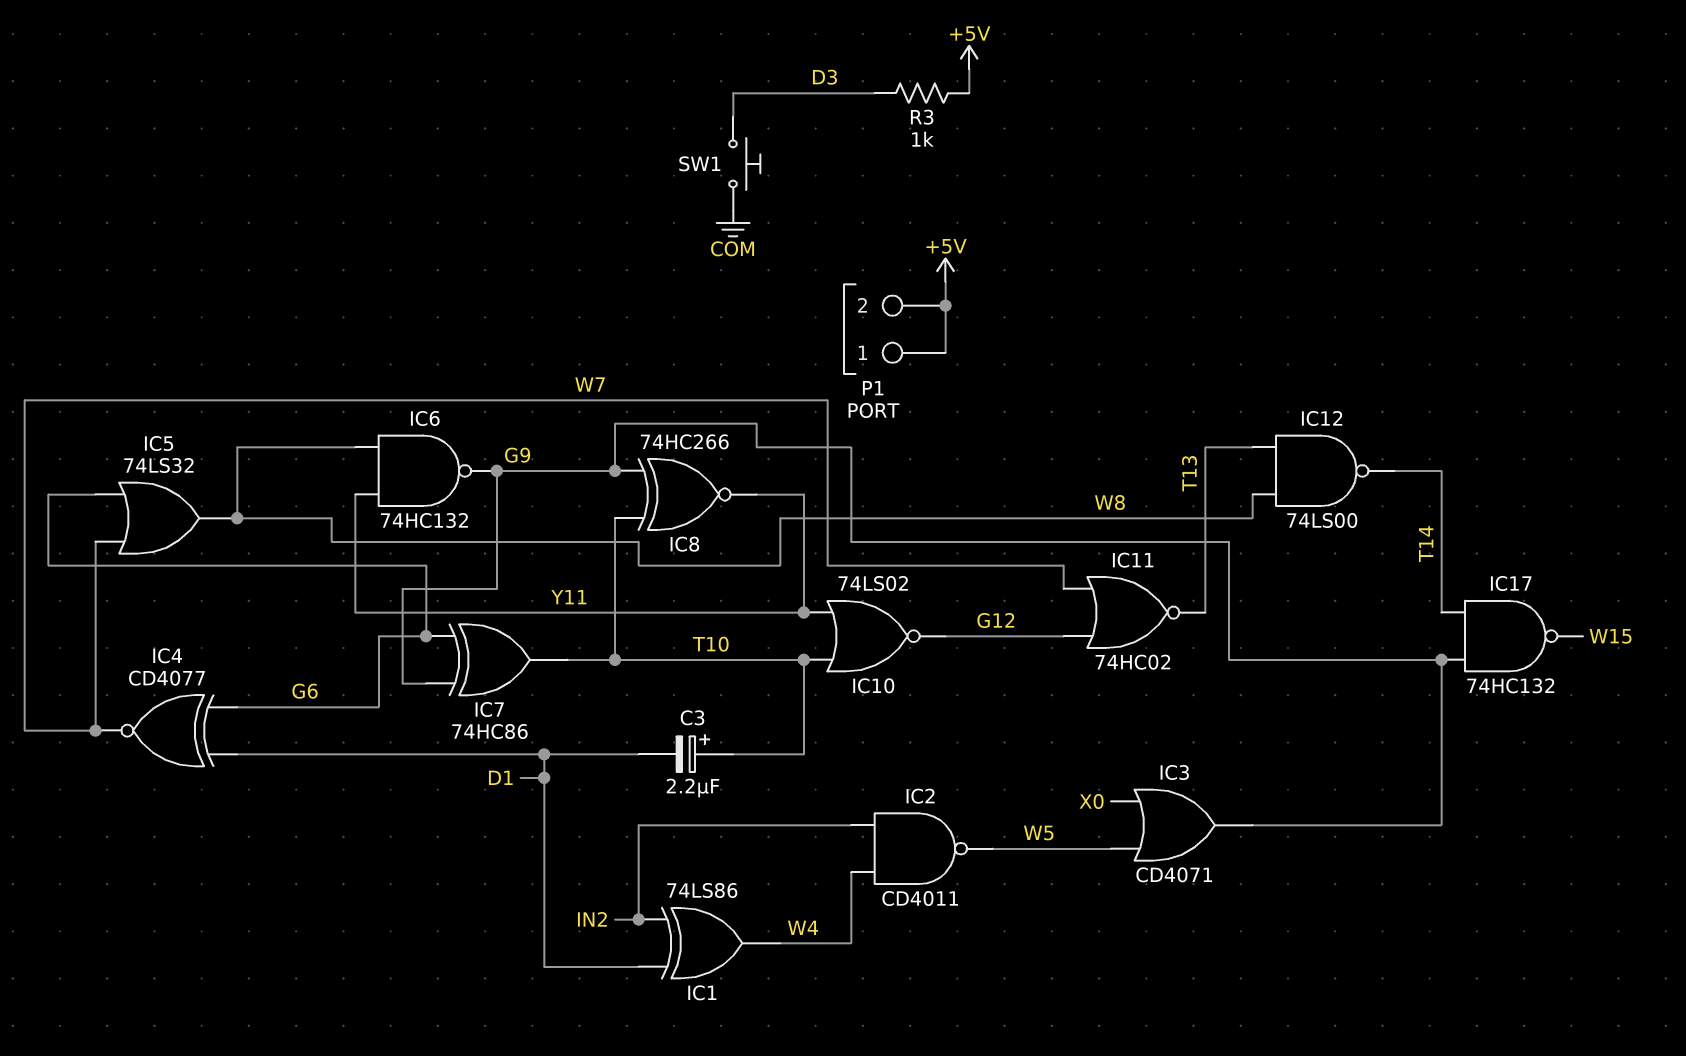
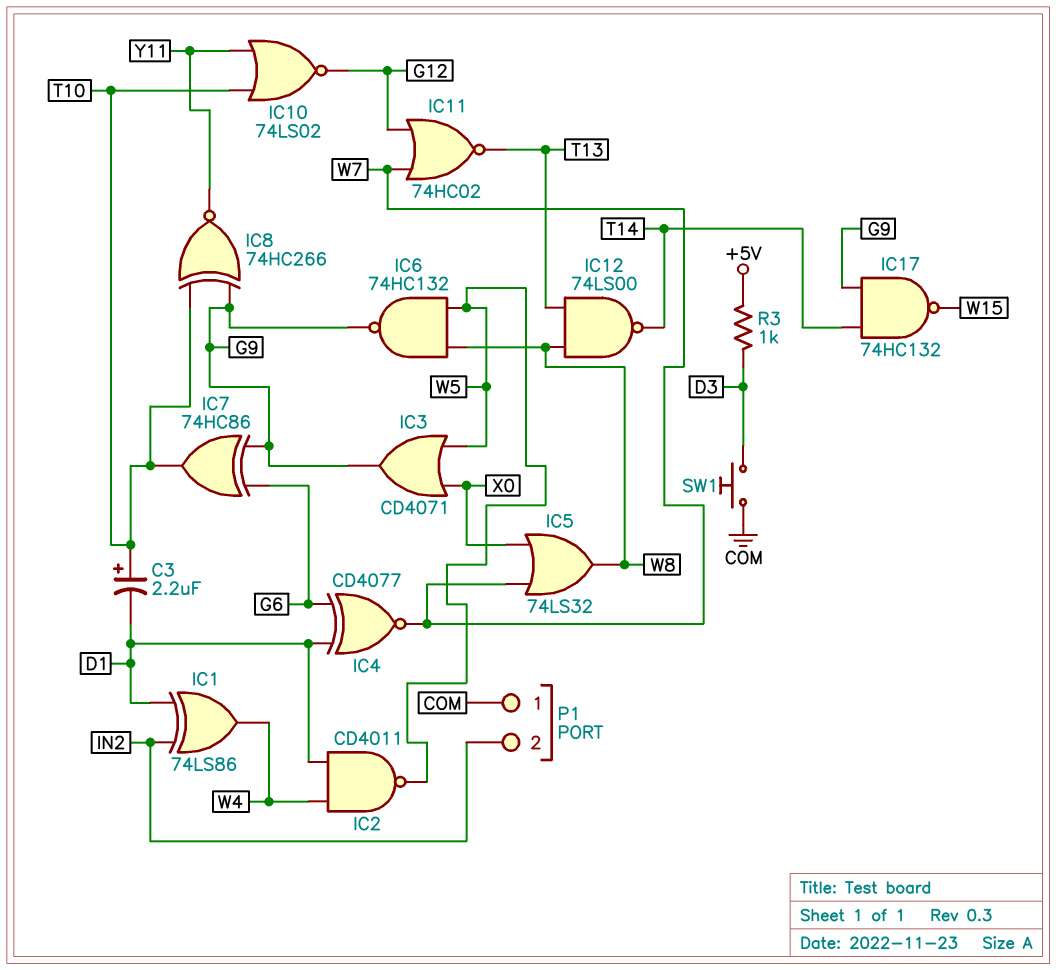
IC2: NAND CD4011 (in IN2, in W4, out W5) -> NAND CD4011 (in D1, in W4, out W5)
IC5: OR 74LS32 (in G6, in W7, out W8) -> OR 74LS32 (in W7, in X0, out W8)
IC6: NAND 74HC132 (in W8, in Y11, out G9) -> NAND 74HC132 (in W5, in W8, out G9)
P1 pin 1: +5V -> COM
P1 pin 2: +5V -> IN2

